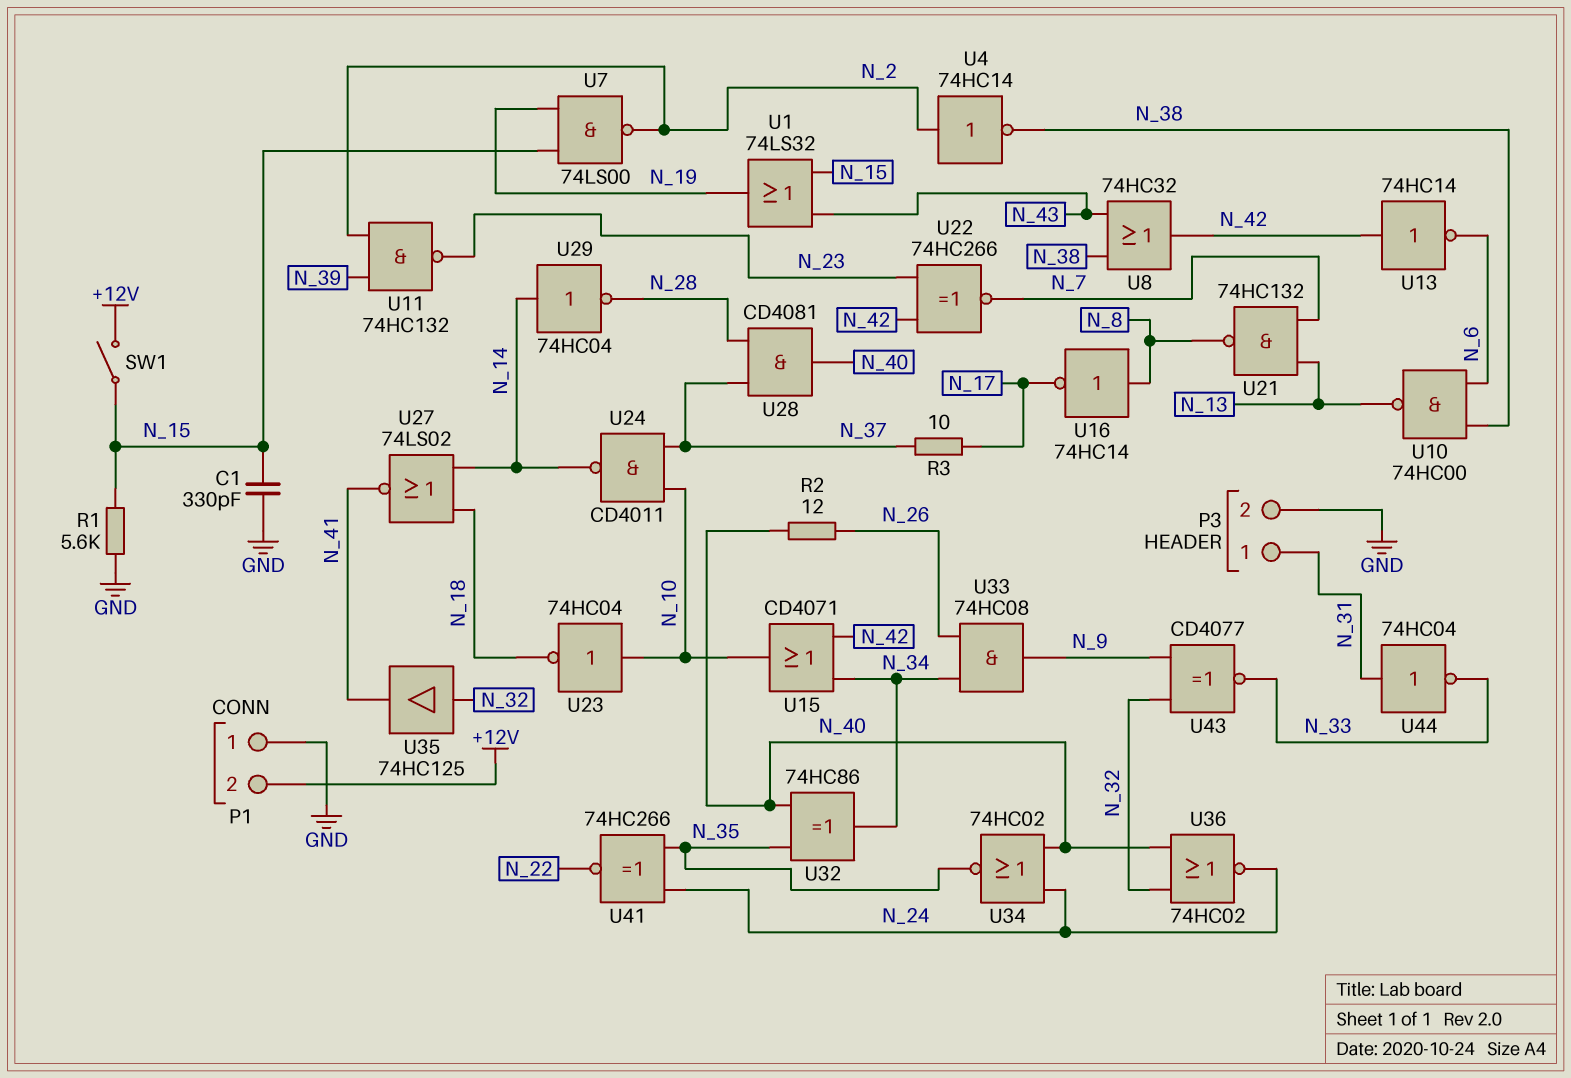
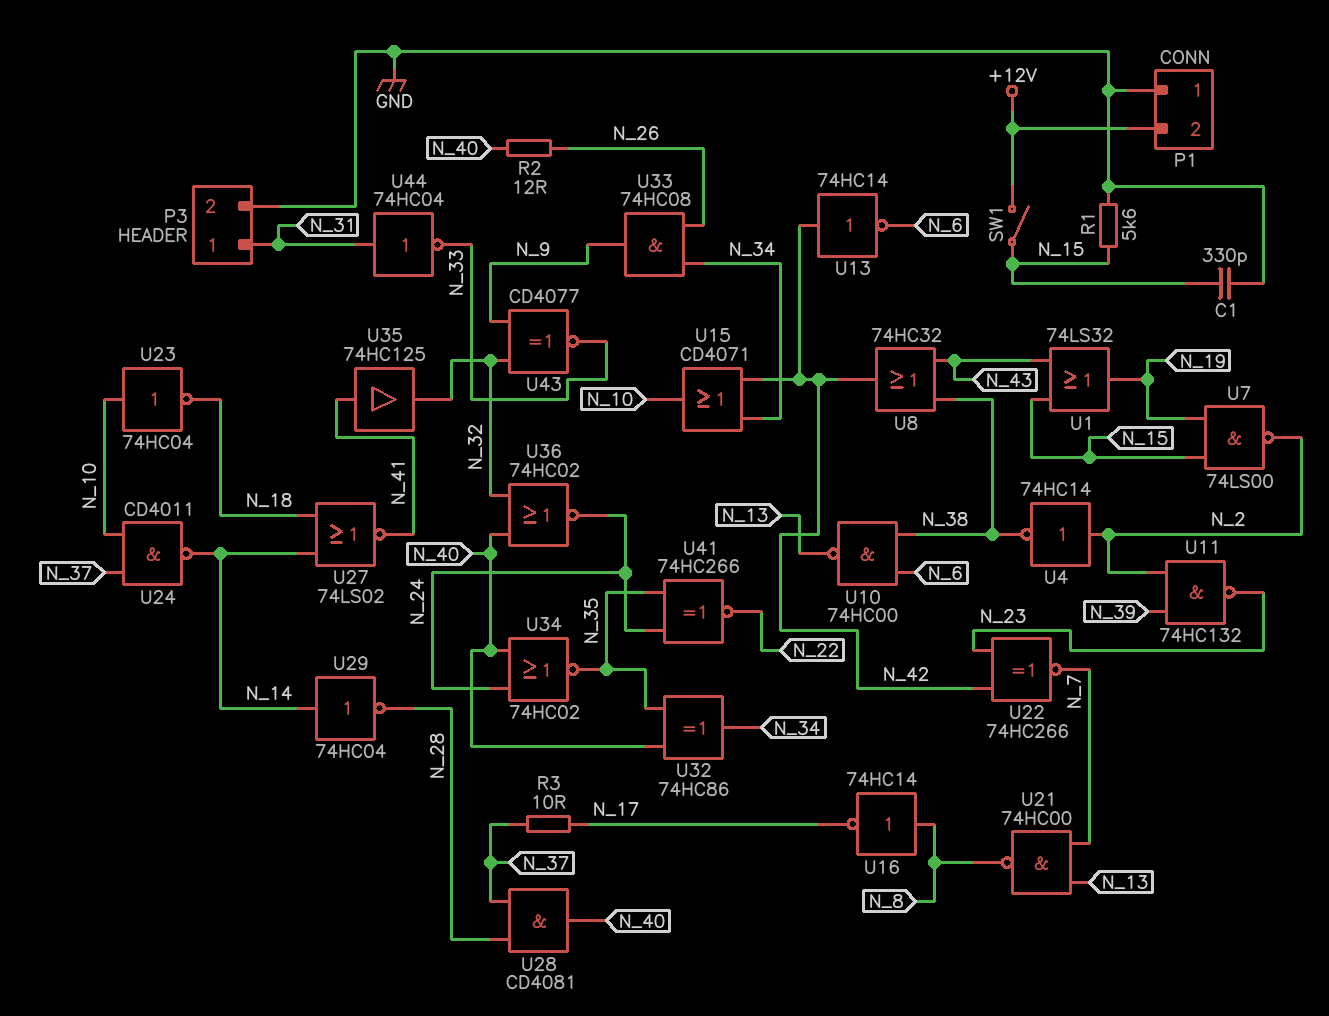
U21: NAND 74HC132 (in N_7, in N_13, out N_8) -> NAND 74HC00 (in N_7, in N_13, out N_8)
U35: buffer 74HC125 (in N_32, out N_41) -> buffer 74HC125 (in N_41, out N_32)

